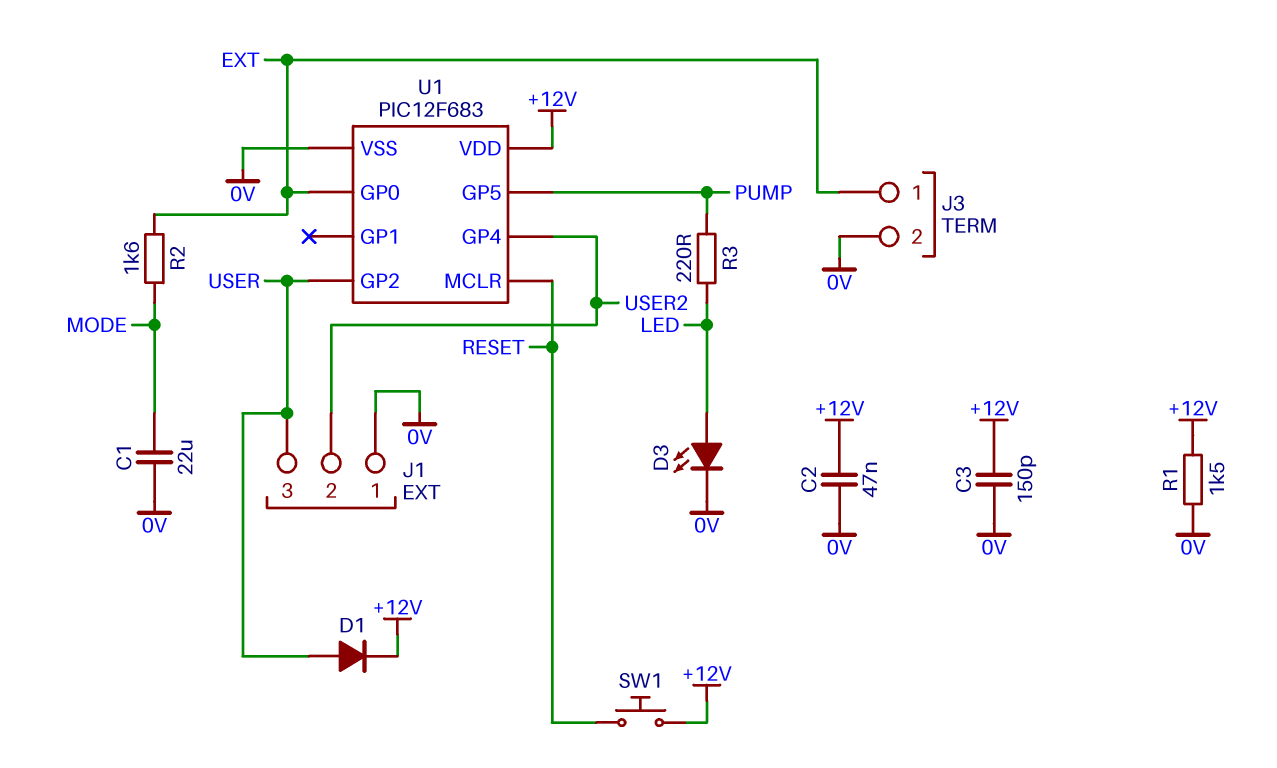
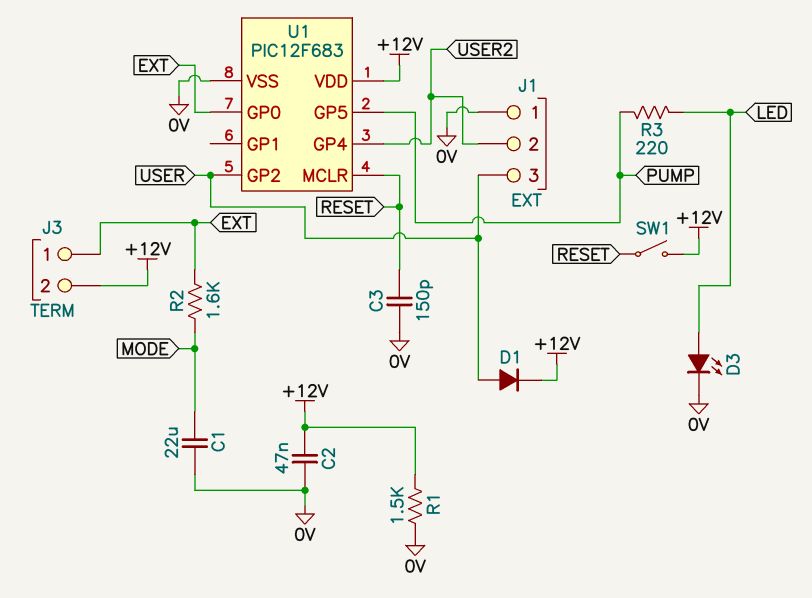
C3: 150pF (+12V, 0V) -> 150pF (0V, RESET)
J3 pin 2: 0V -> +12V
SW1: button (+12V, RESET) -> switch (+12V, RESET)

